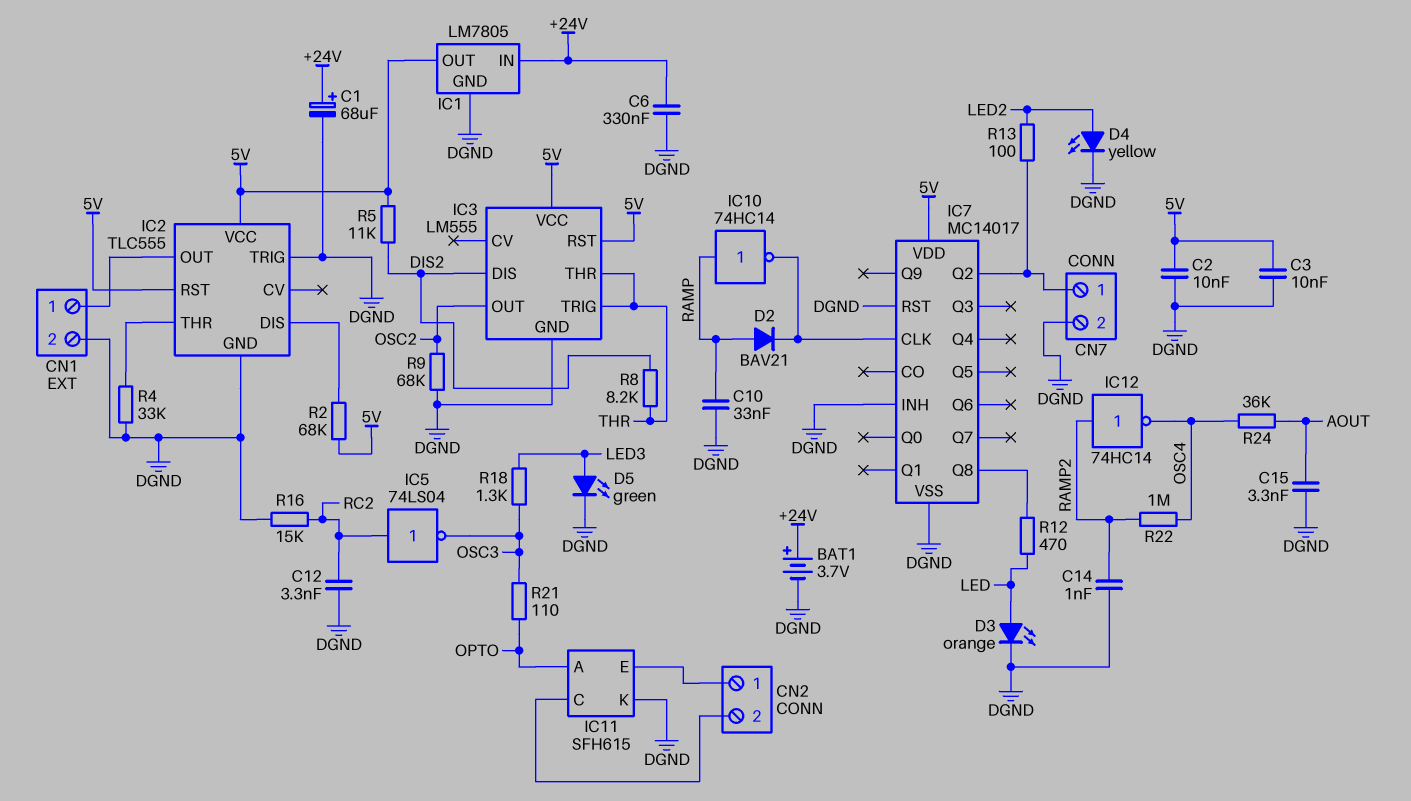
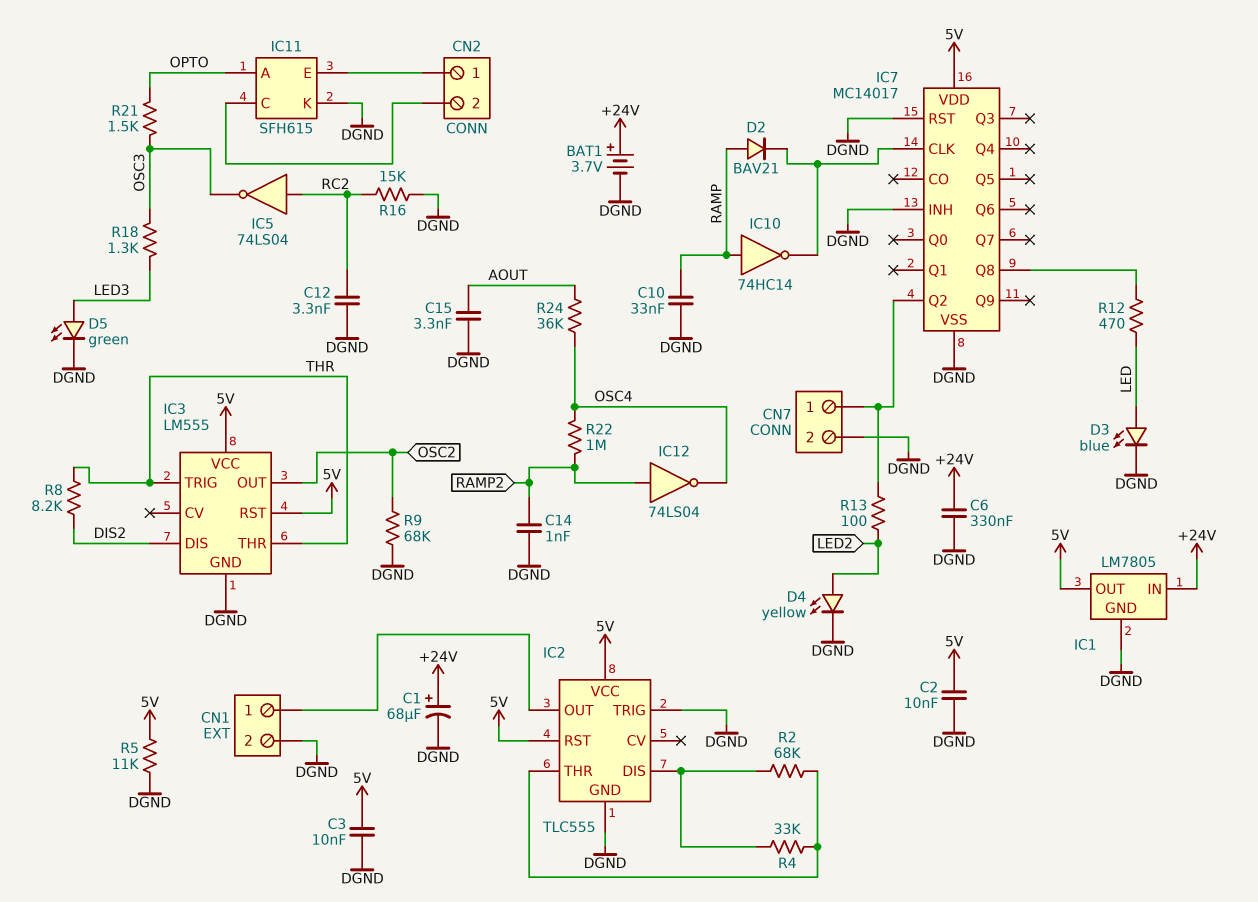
D3: LED orange (A LED, K DGND) -> LED blue (A LED, K DGND)
IC12: NOT 74HC14 (in RAMP2, out OSC4) -> NOT 74LS04 (in RAMP2, out OSC4)
R2: 68k (5V, IC2/DIS) -> 68k (IC2/DIS, IC2/THR)
R4: 33k (DGND, IC2/THR) -> 33k (IC2/DIS, IC2/THR)
R5: 11k (5V, DIS2) -> 11k (5V, DGND)
R21: 110 (OPTO, OSC3) -> 1.5k (OPTO, OSC3)

